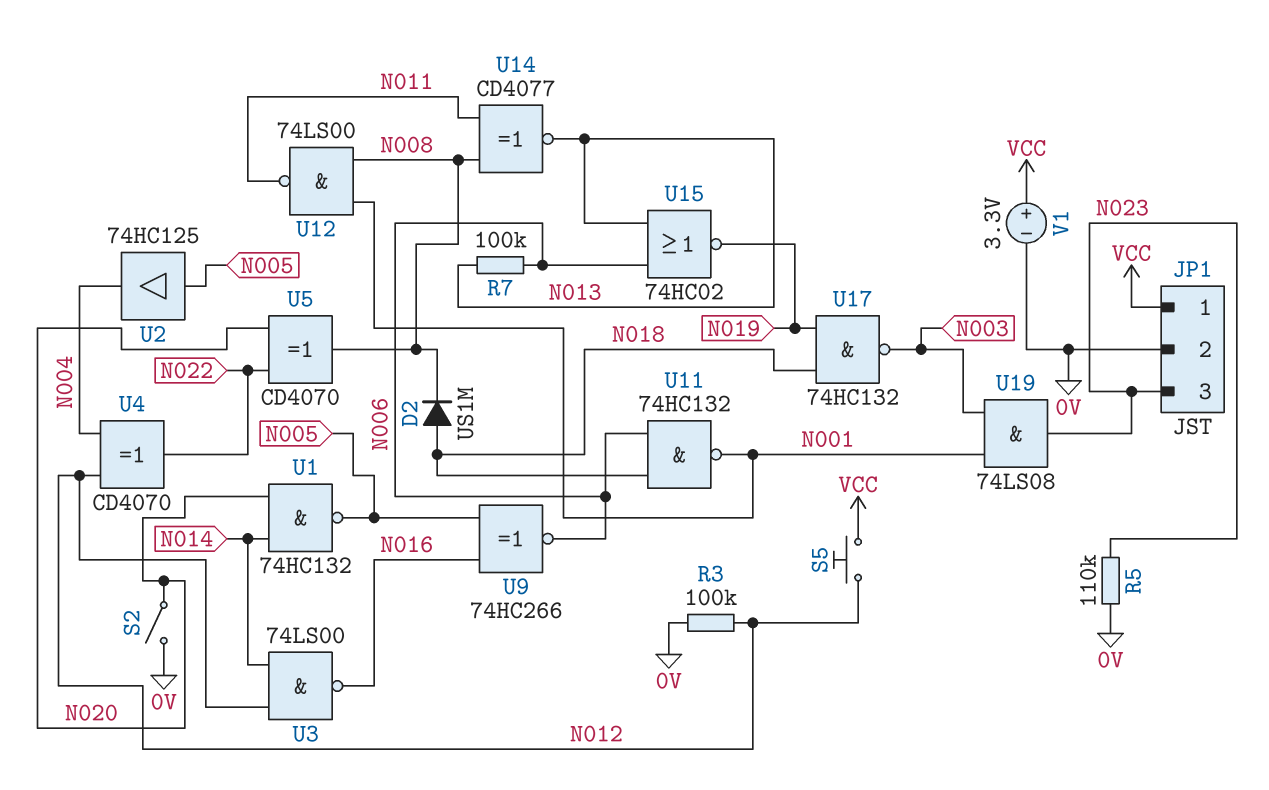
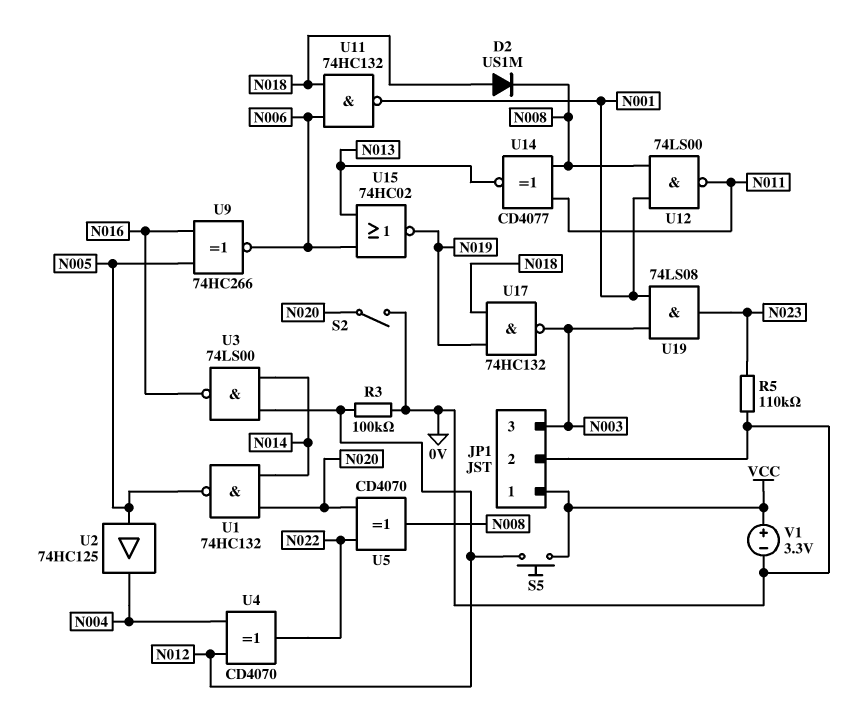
JP1 pin 3: N023 -> N003
R7: 100k (N006, N013) -> none

